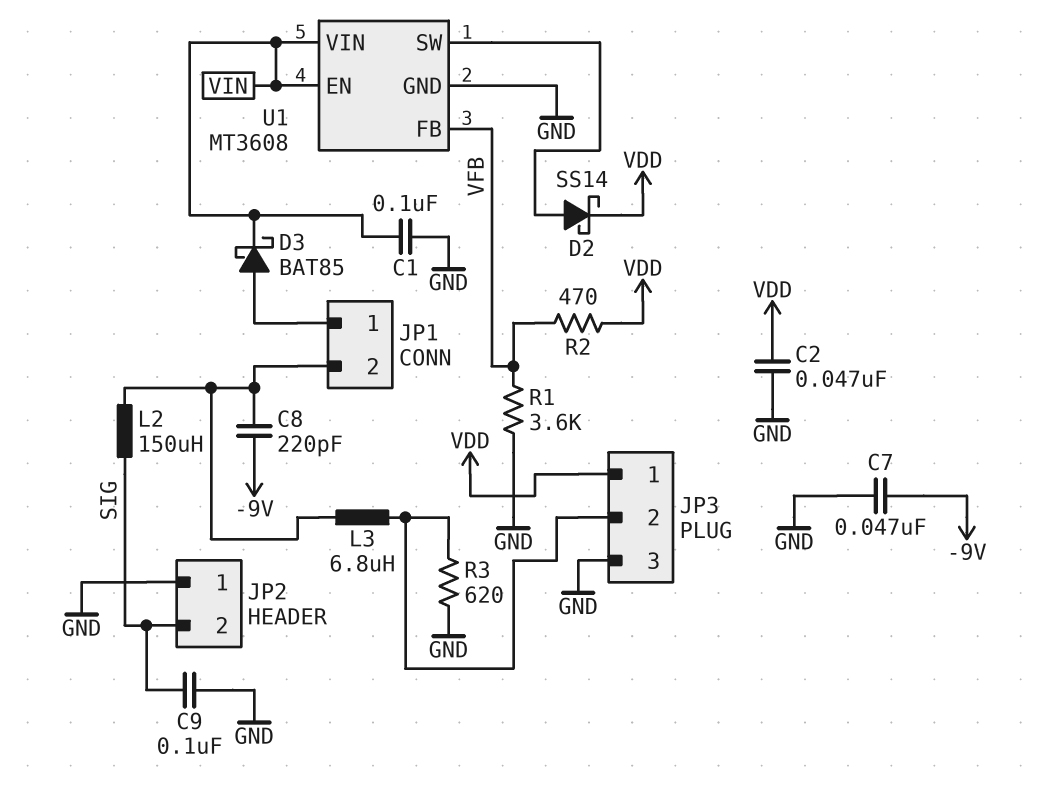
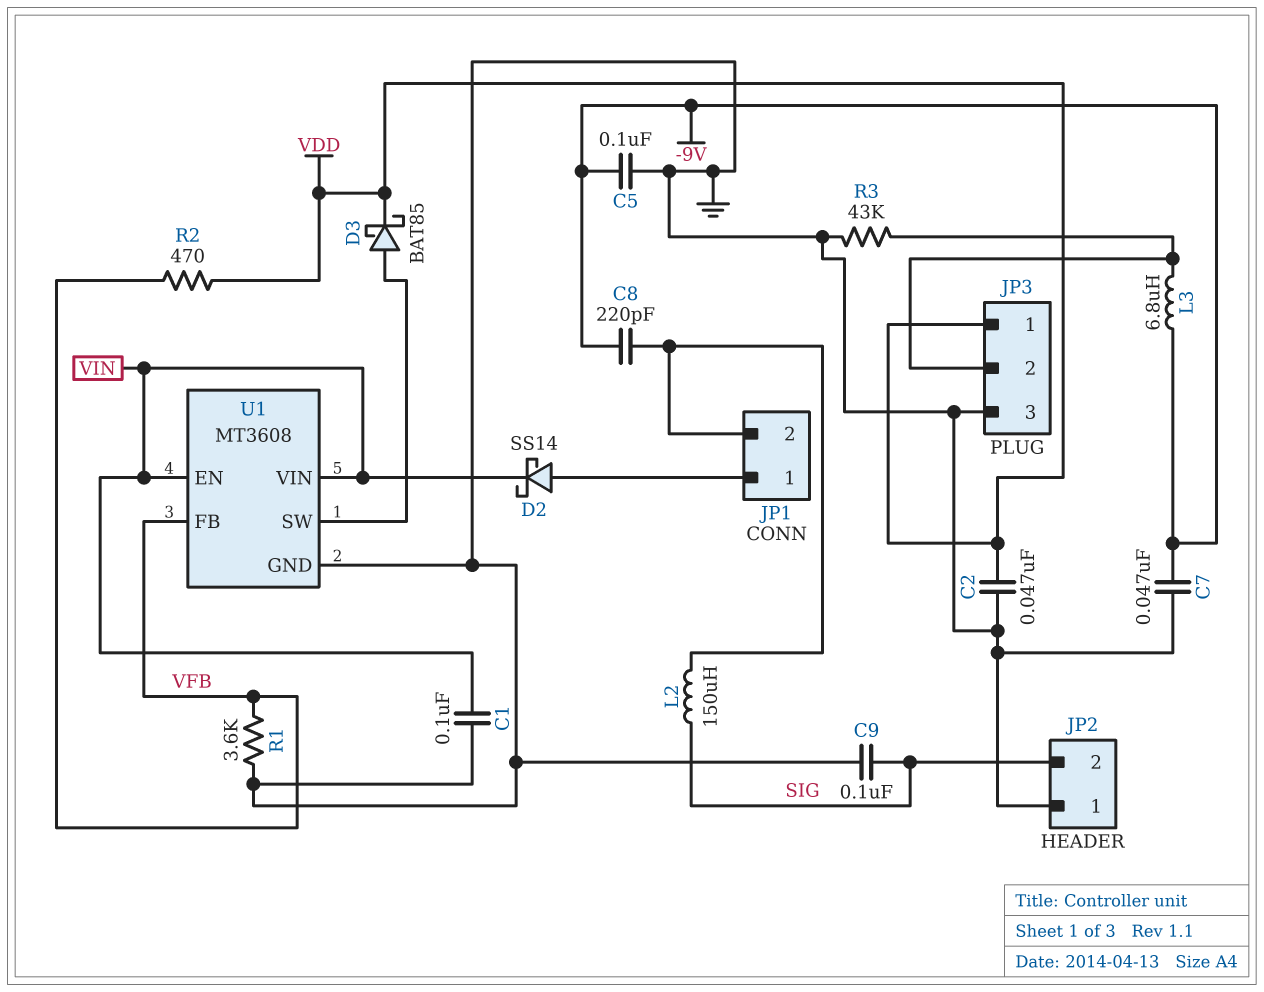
C5: none -> 100nF (-9V, GND)
D2: schottky SS14 (A U1/SW, K VDD) -> schottky SS14 (A JP1/1, K VIN)
D3: schottky BAT85 (A JP1/1, K VIN) -> schottky BAT85 (A U1/SW, K VDD)
L3: 6.8uH (JP1/2, JP3/2) -> 6.8uH (-9V, JP3/2)
R3: 620 (GND, JP3/2) -> 43k (GND, JP3/2)

